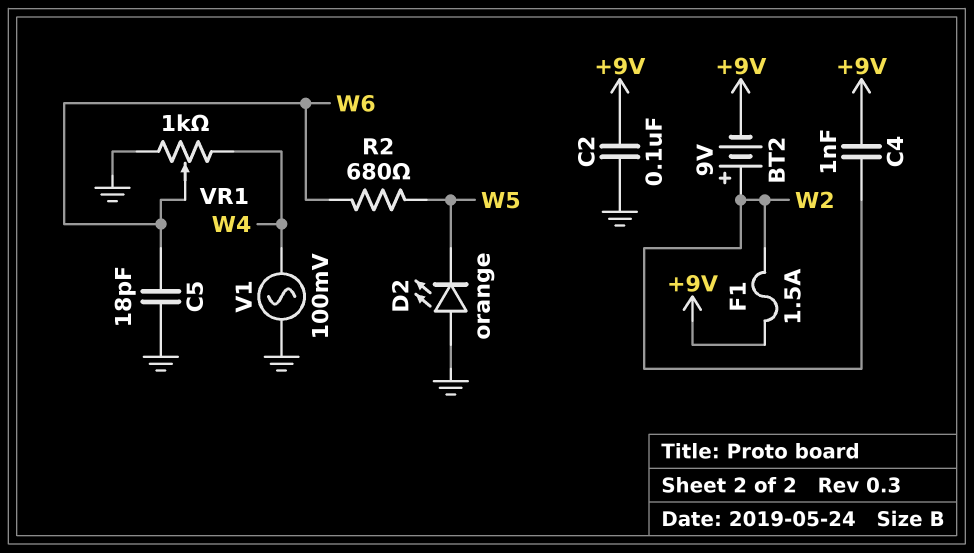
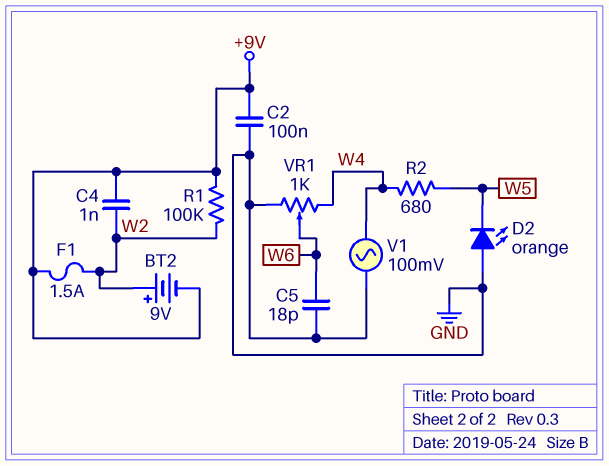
R1: none -> 100k (+9V, W2)
R2: 680 (W5, W6) -> 680 (W4, W5)

